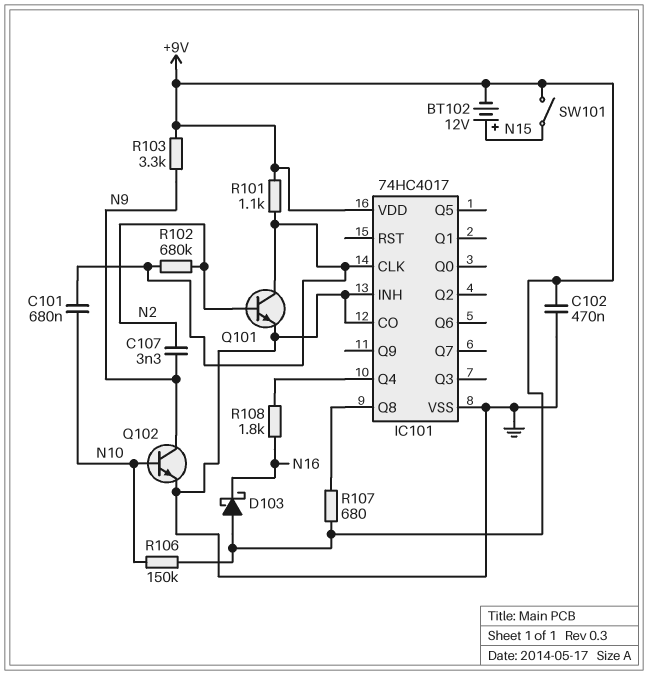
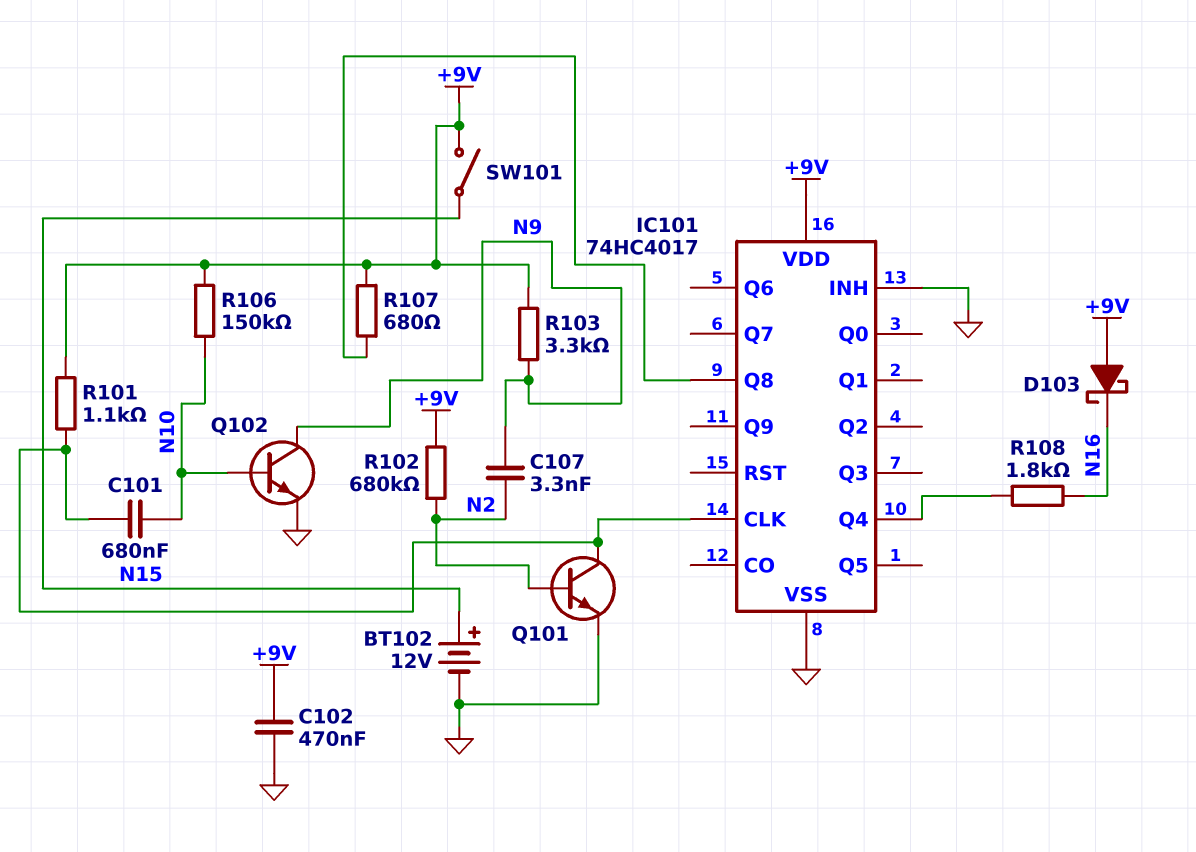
BT102: 12V (plus N15, minus +9V) -> 12V (plus N15, minus GND)
IC101 pin CO: GND -> none
R102: 680k (IC101/CLK, N2) -> 680k (+9V, N2)

